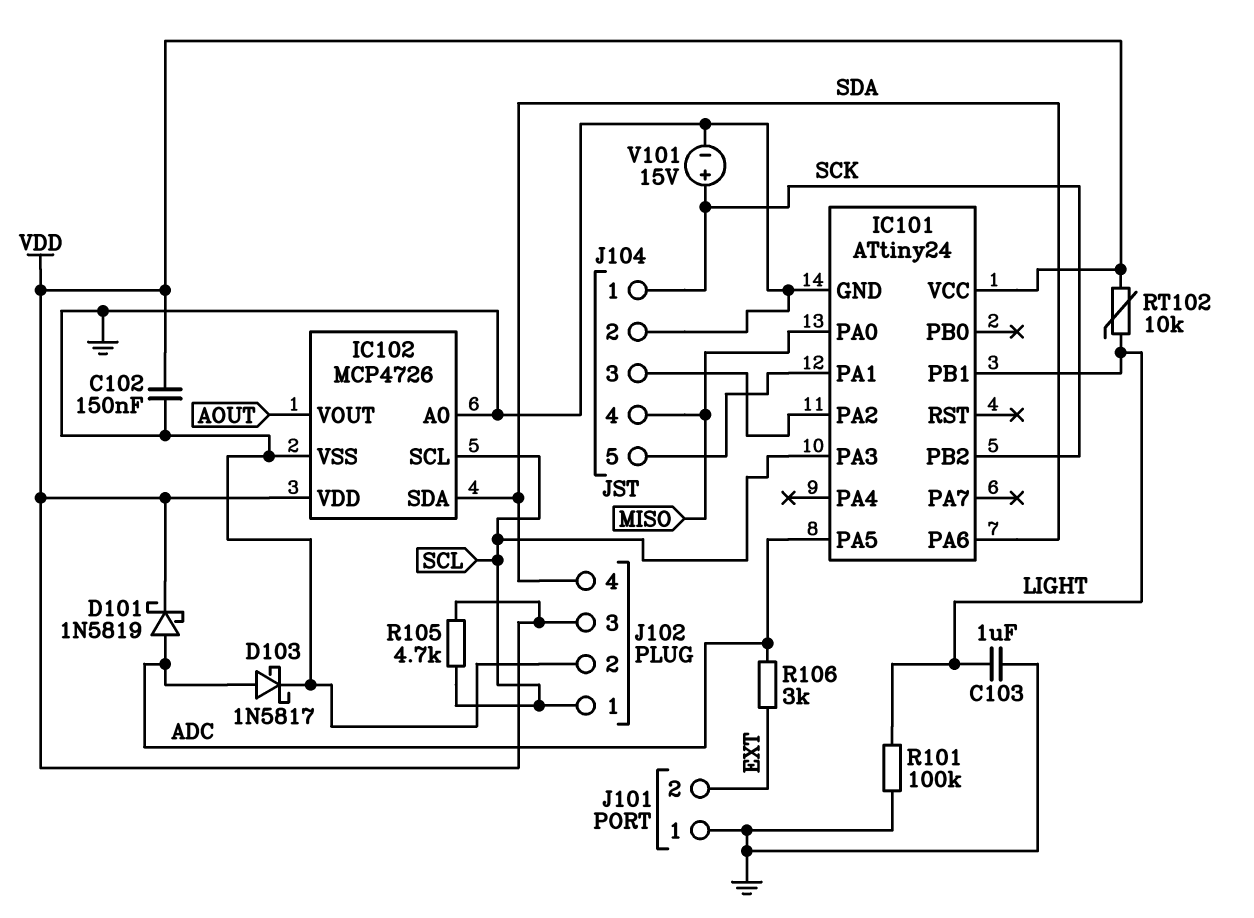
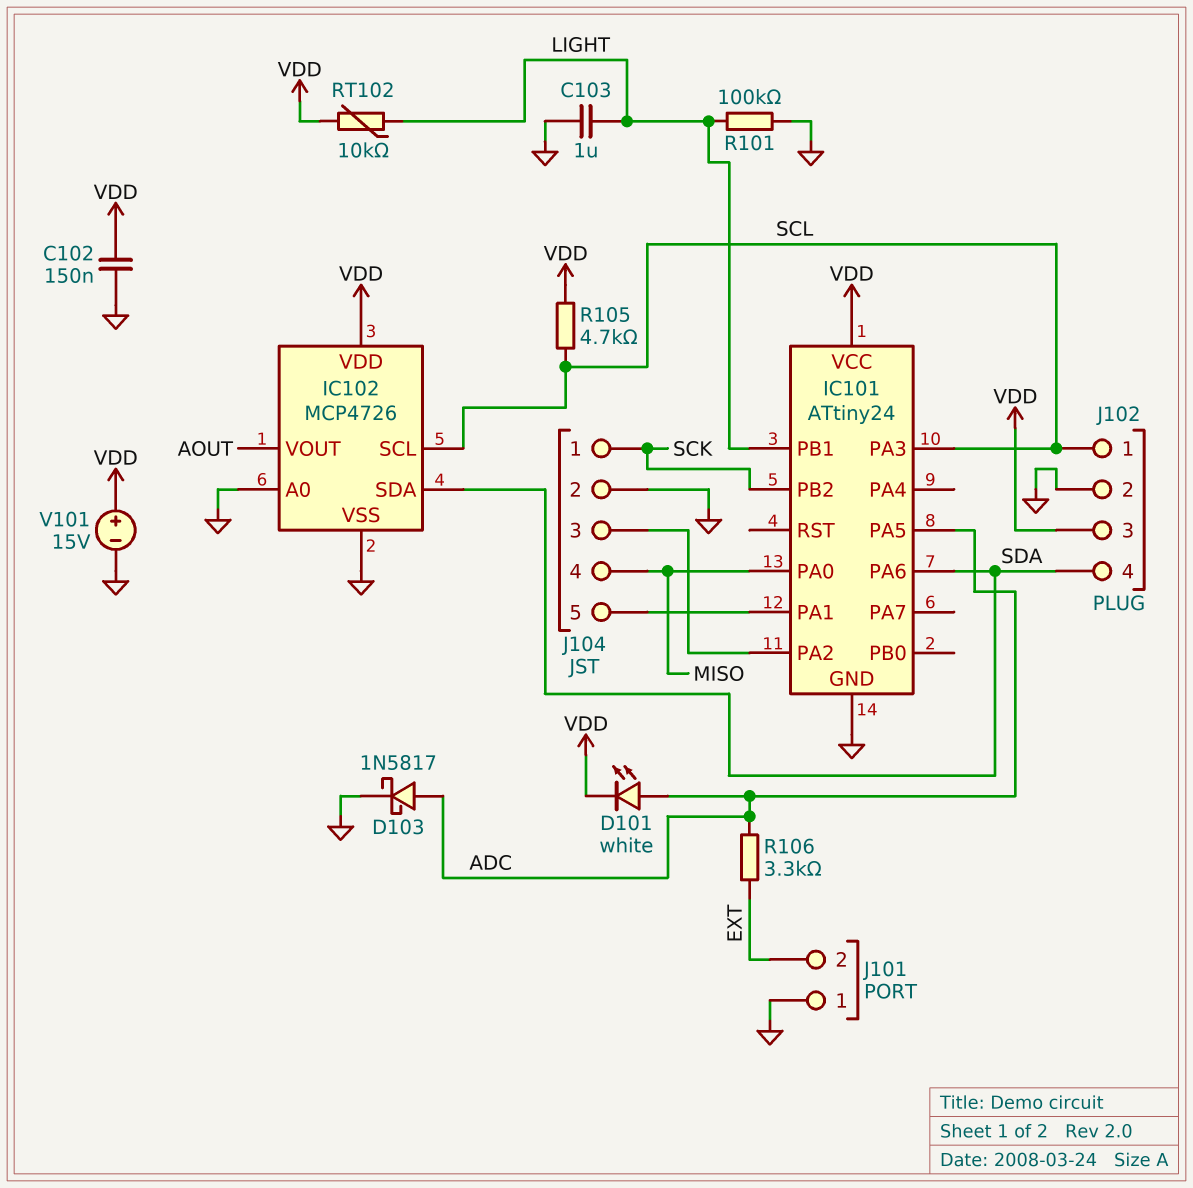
D101: schottky 1N5819 (A ADC, K VDD) -> LED white (A ADC, K VDD)
R106: 3k (ADC, EXT) -> 3.3k (ADC, EXT)
V101: 15V (plus SCK, minus GND) -> 15V (plus VDD, minus GND)

